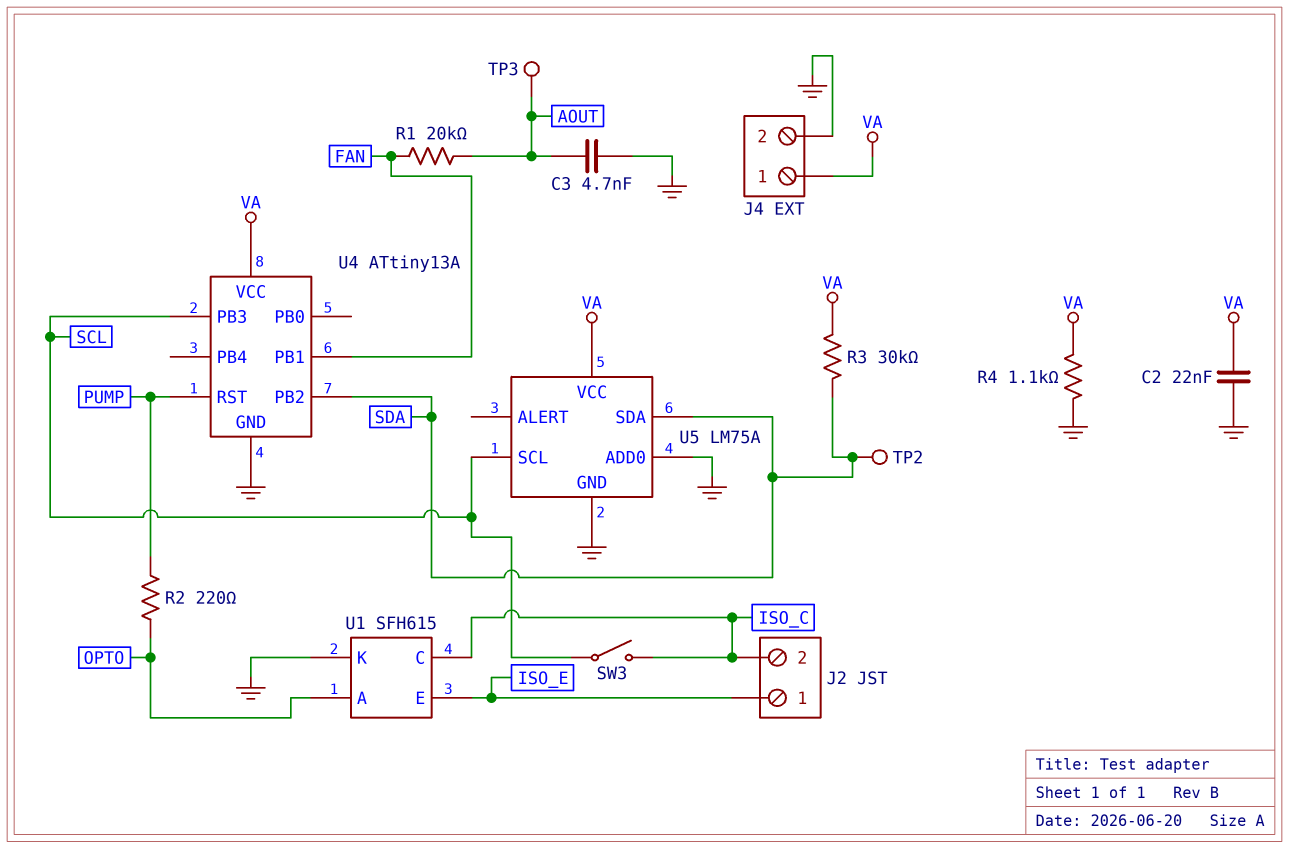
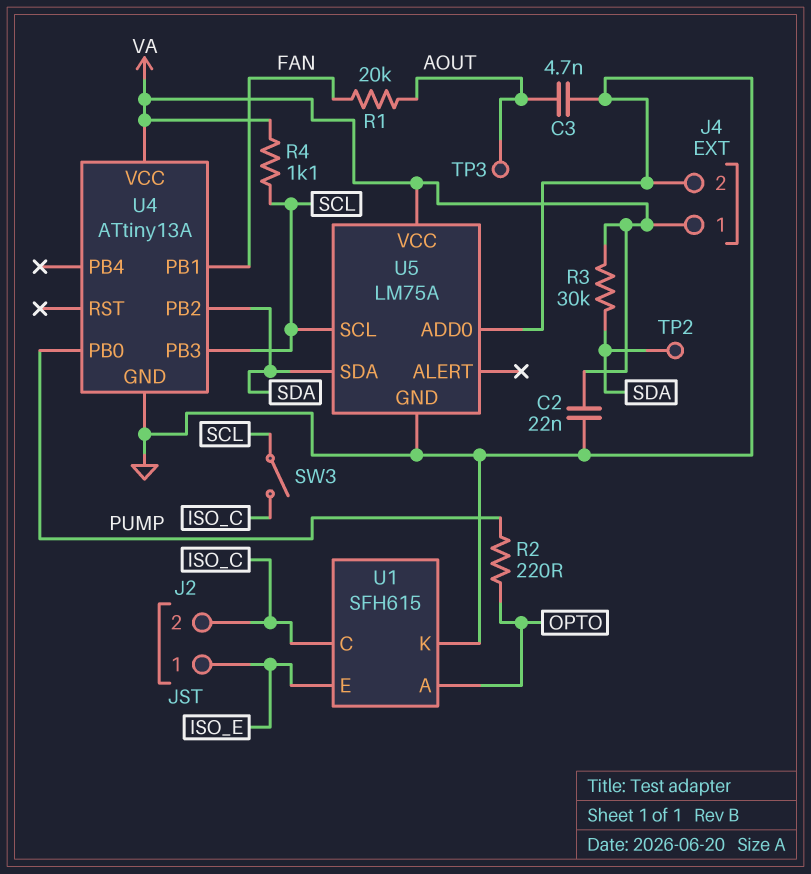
R4: 1.1k (GND, VA) -> 1.1k (SCL, VA)
U4 pin PB0: none -> PUMP
U4 pin RST: PUMP -> none

